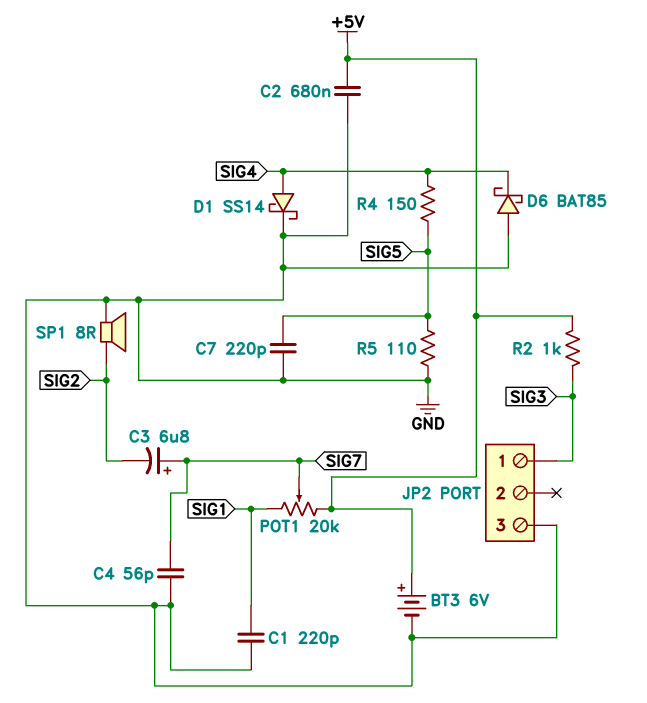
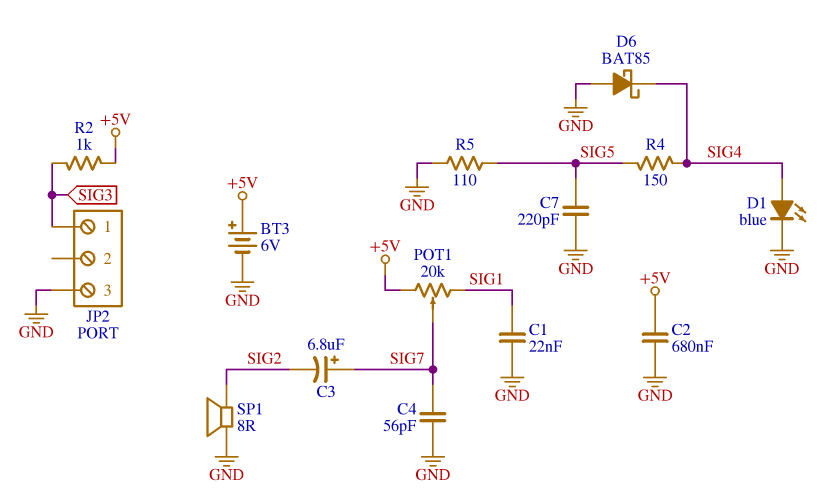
C1: 220pF (GND, SIG1) -> 22nF (GND, SIG1)
D1: schottky SS14 (A SIG4, K GND) -> LED blue (A SIG4, K GND)

